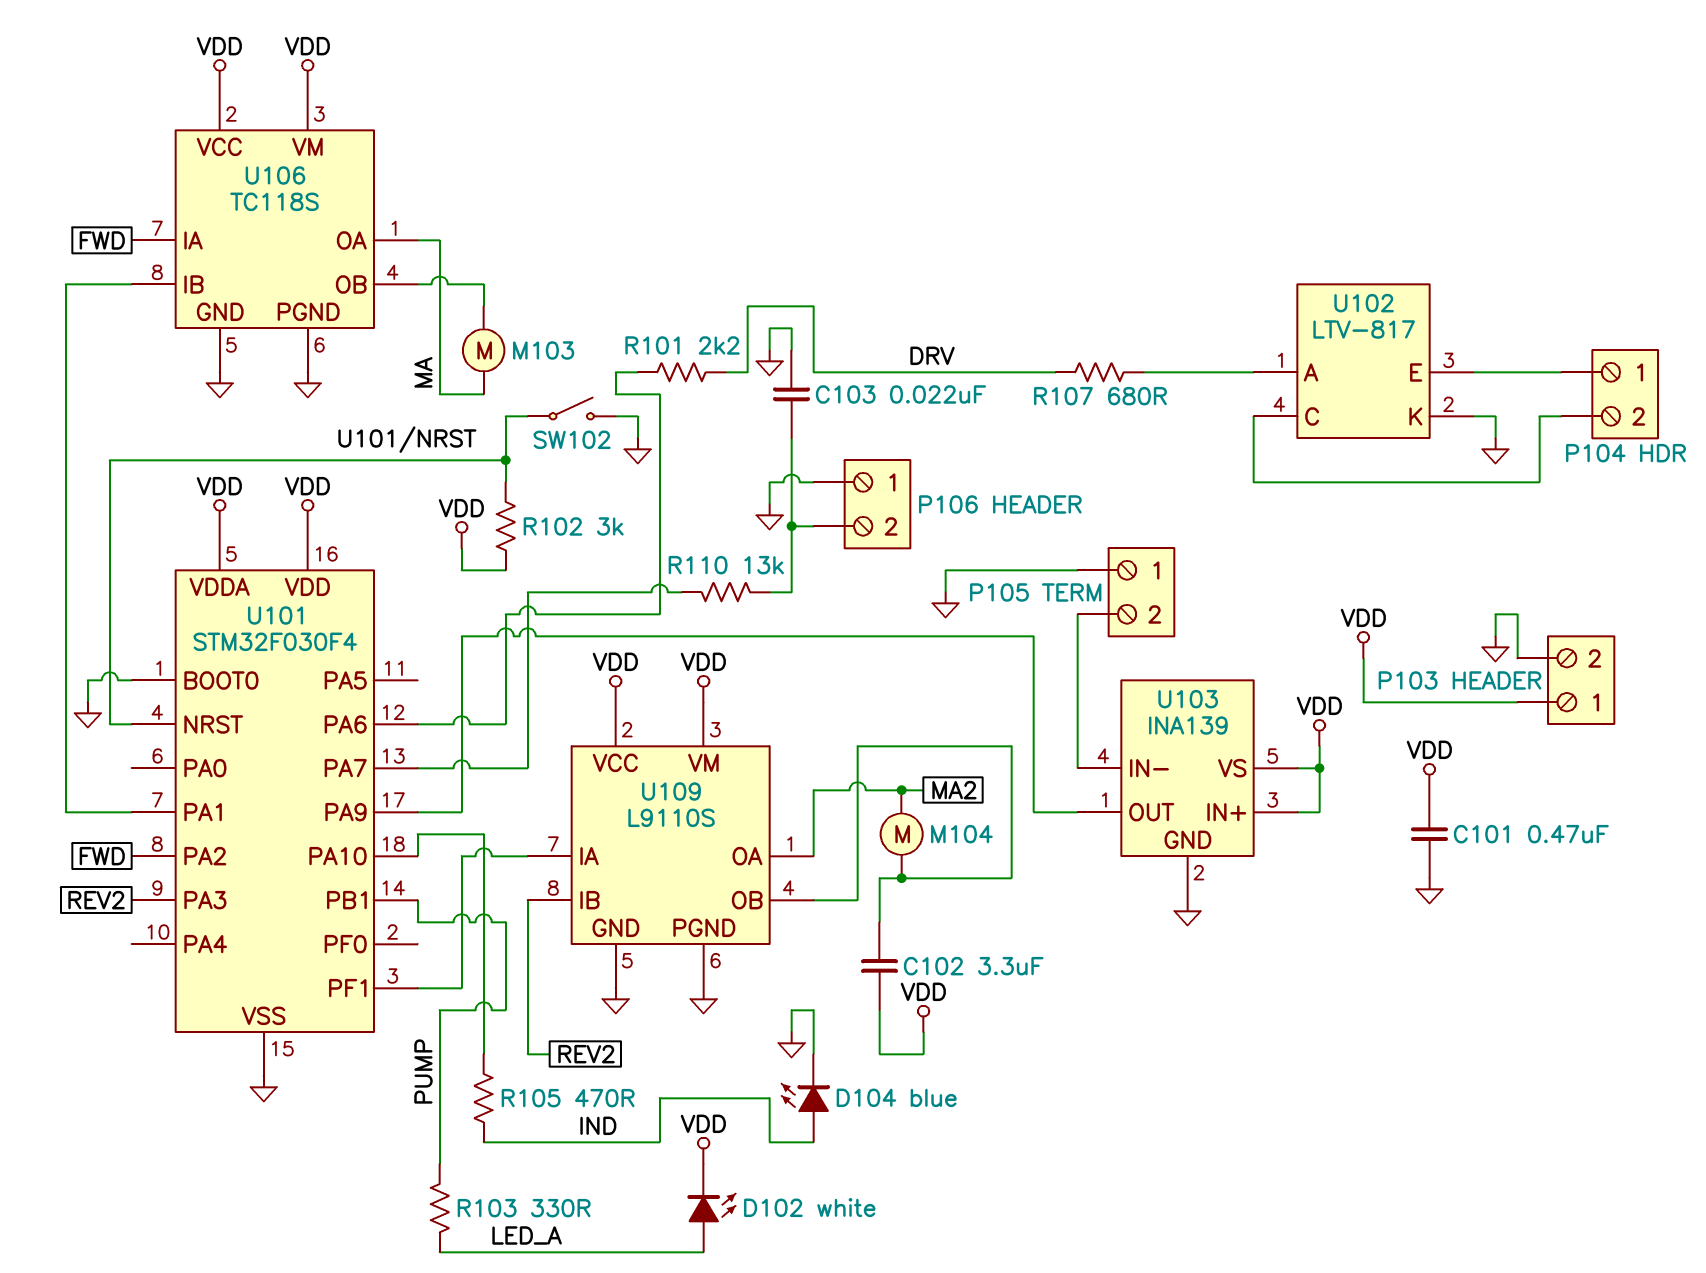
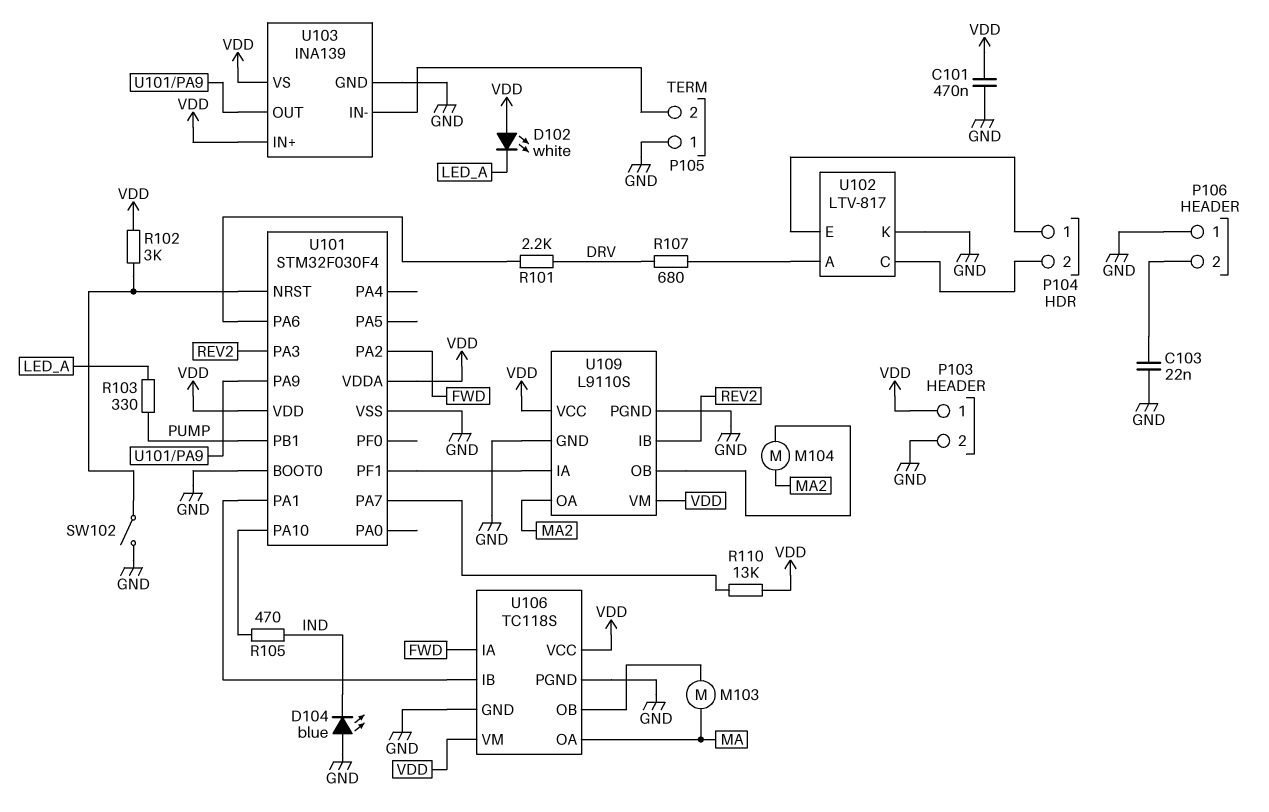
C102: 3.3uF (U109/OB, VDD) -> none
D102: LED white (A LED_A, K VDD) -> LED white (A VDD, K LED_A)
D104: LED blue (A IND, K GND) -> LED blue (A GND, K IND)
R110: 13k (P106/2, U101/PA7) -> 13k (U101/PA7, VDD)

